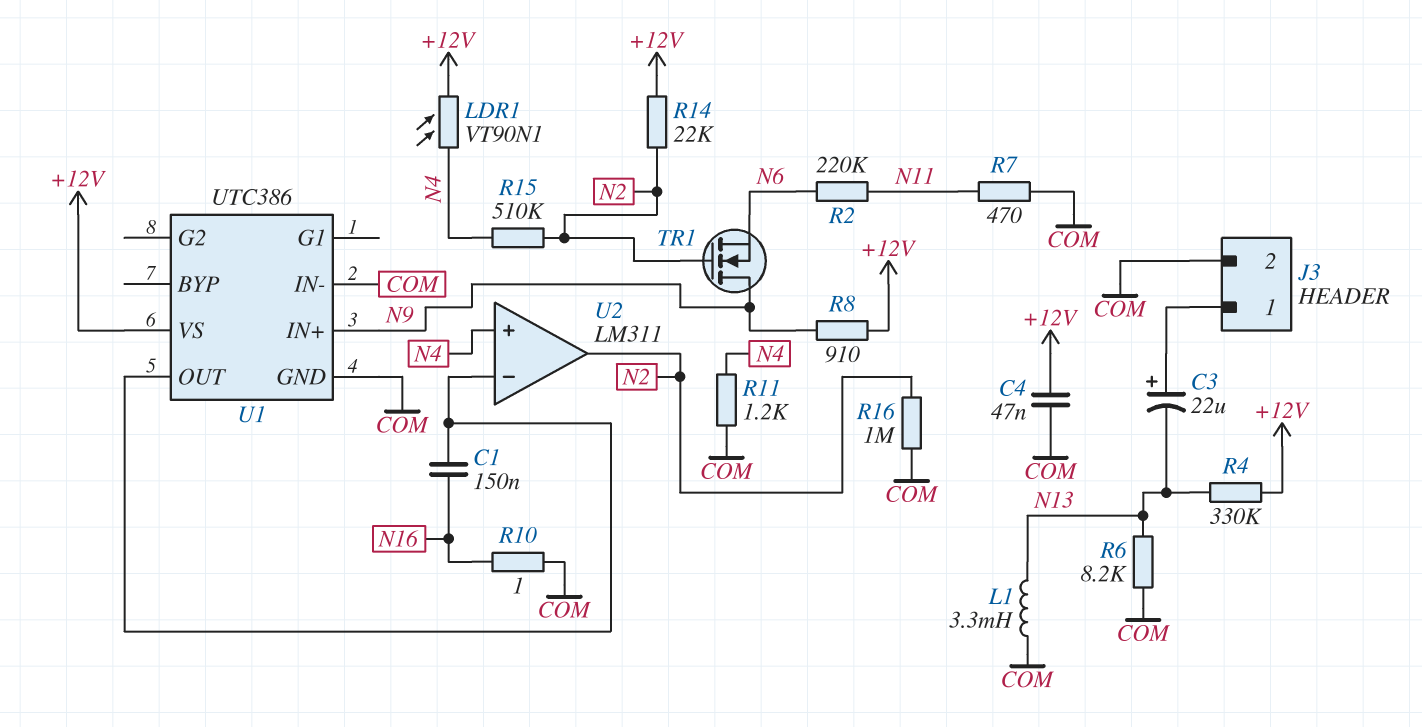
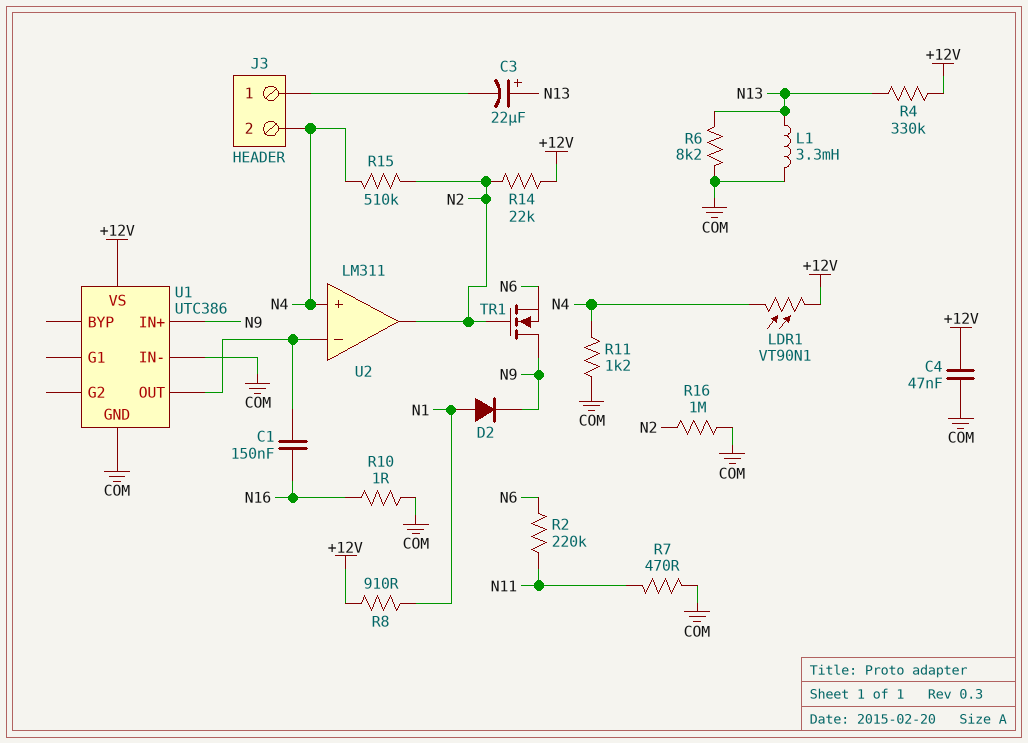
C3: 22uF (plus J3/1, minus N13) -> 22uF (plus N13, minus J3/1)
D2: none -> diode (A N1, K N9)
J3 pin 2: COM -> N4
R8: 910 (+12V, N9) -> 910 (+12V, N1)

